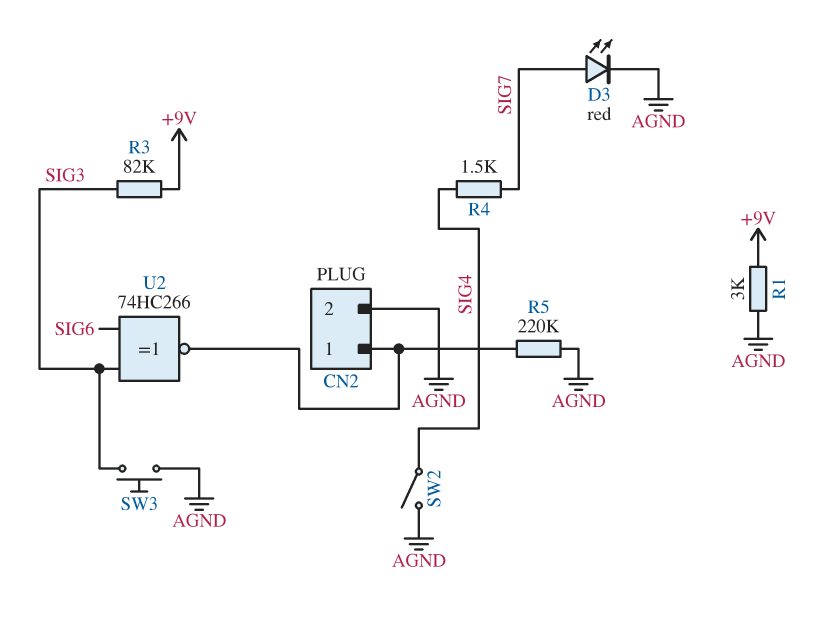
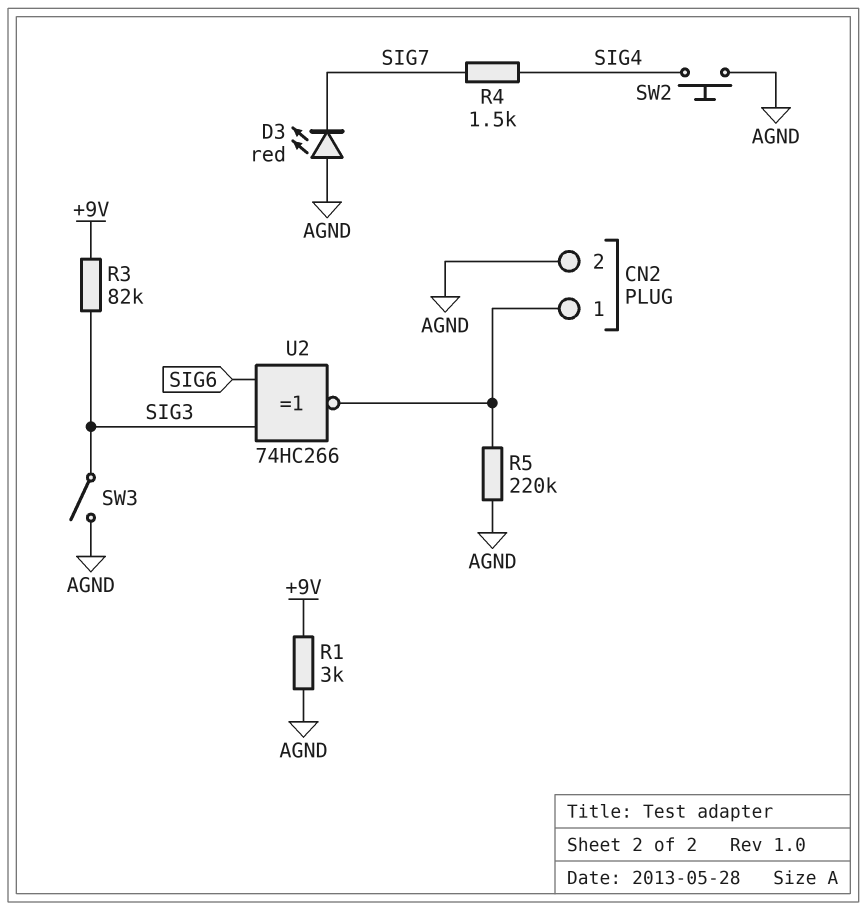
D3: LED red (A SIG7, K AGND) -> LED red (A AGND, K SIG7)
SW2: switch (AGND, SIG4) -> button (AGND, SIG4)
SW3: button (AGND, SIG3) -> switch (AGND, SIG3)

